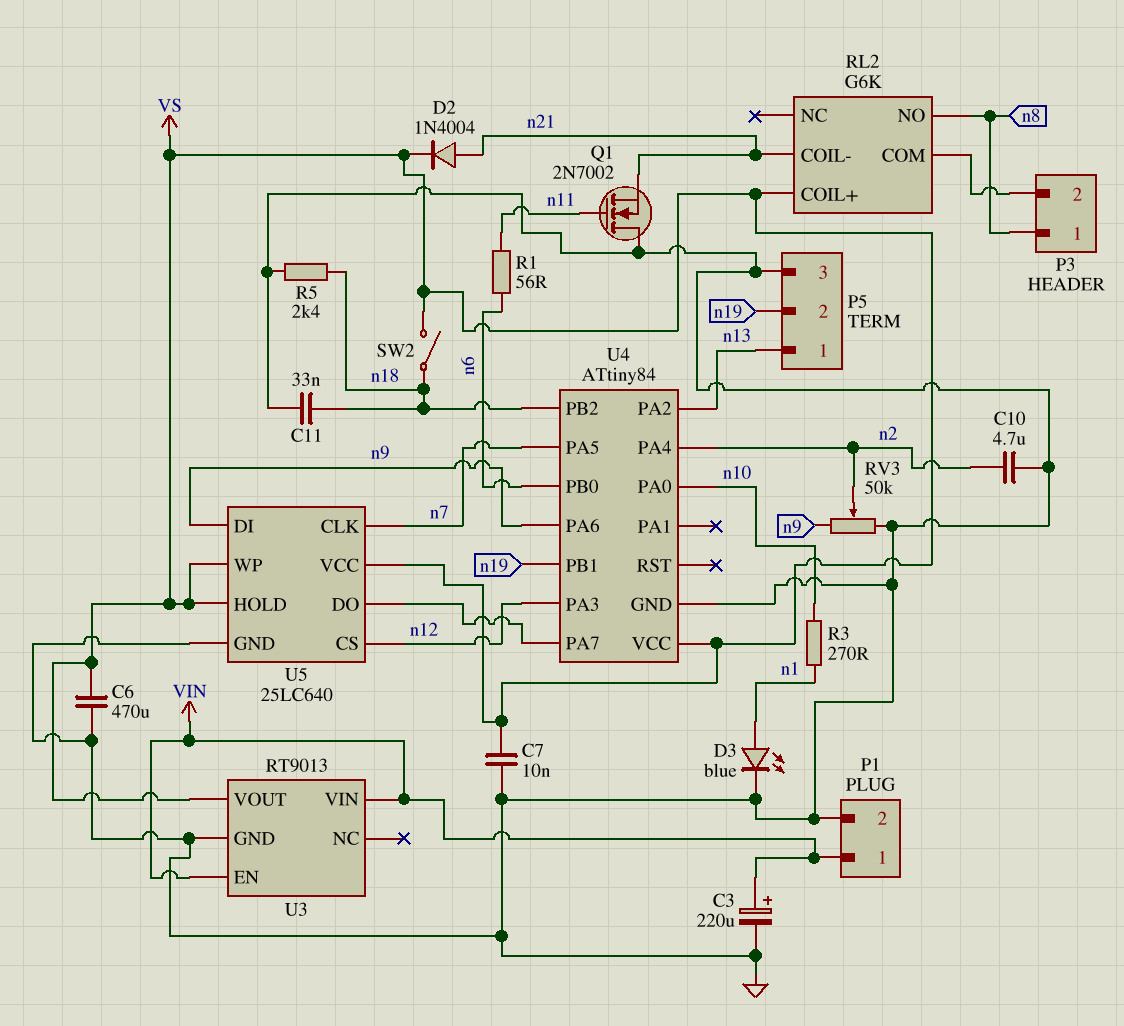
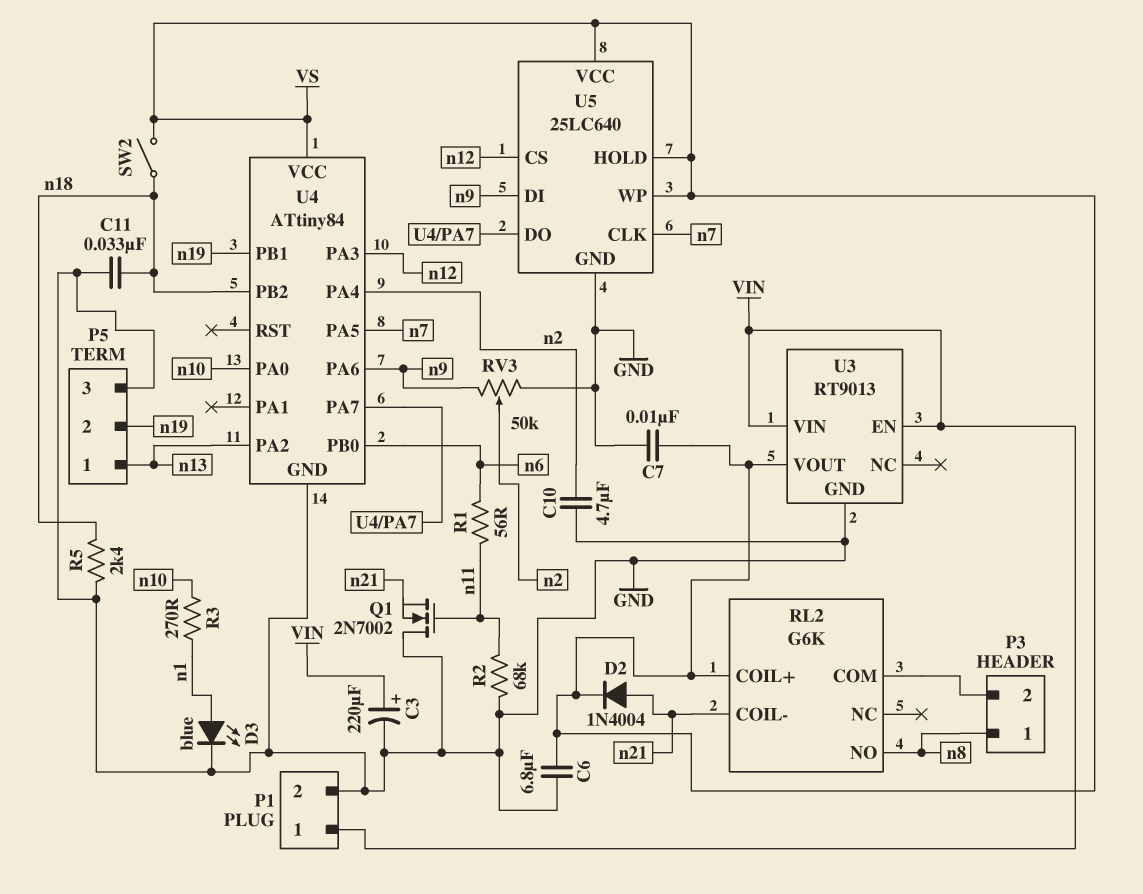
C6: 470uF (GND, VS) -> 6.8uF (GND, VS)
R2: none -> 68k (GND, n11)

